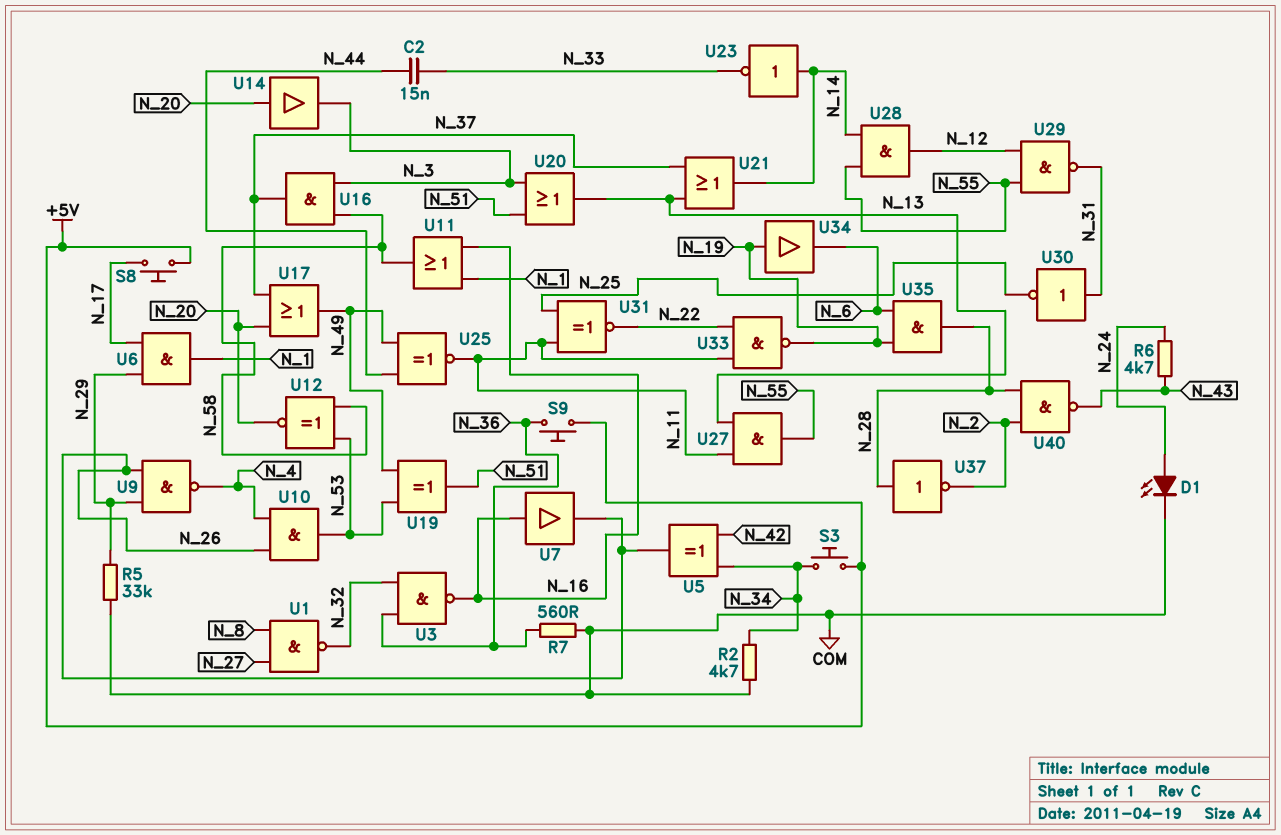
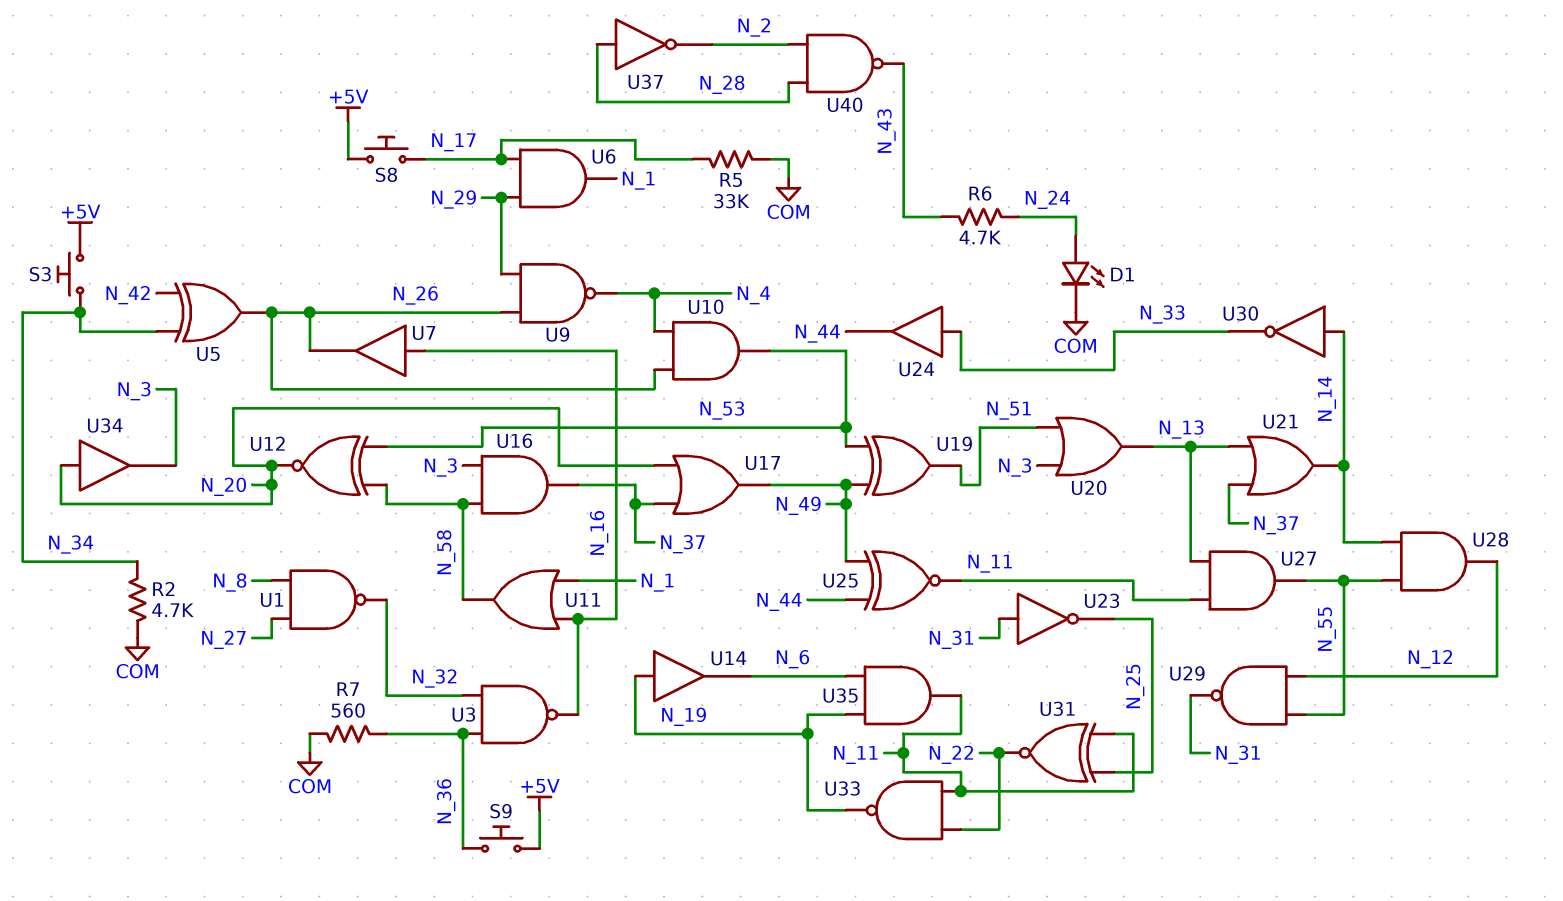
C2: 15nF (N_33, N_44) -> none
R5: 33k (COM, N_29) -> 33k (COM, N_17)
U14: buffer (in N_20, out N_3) -> buffer (in N_19, out N_6)
U23: NOT (in N_14, out N_33) -> NOT (in N_31, out N_25)
U24: none -> buffer (in N_33, out N_44)
U30: NOT (in N_31, out N_25) -> NOT (in N_14, out N_33)
U34: buffer (in N_19, out N_6) -> buffer (in N_20, out N_3)
U35: AND (in N_6, in N_19, out N_28) -> AND (in N_6, in N_19, out N_11)

